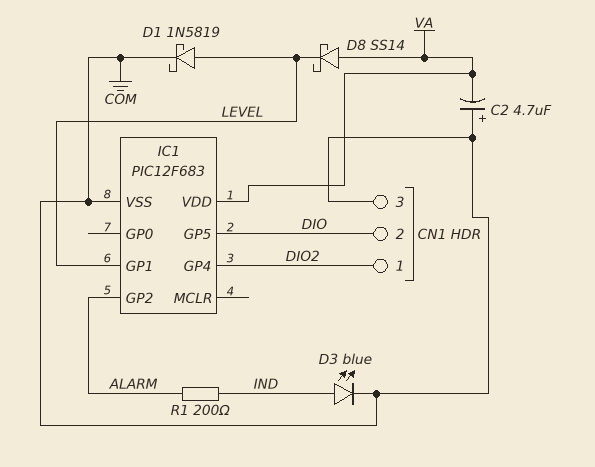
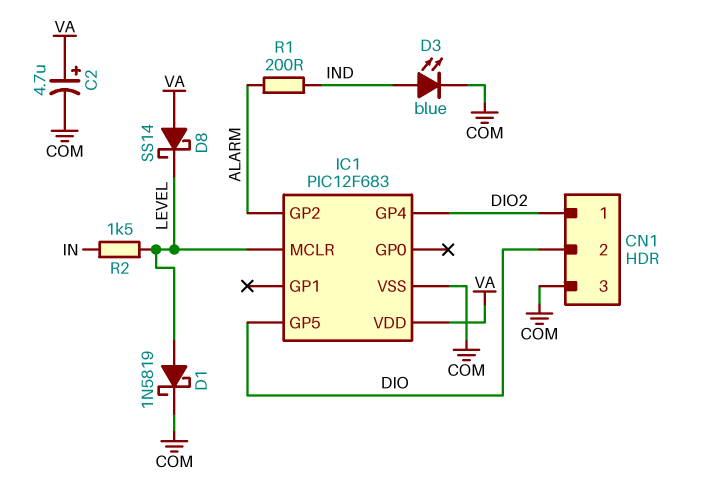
C2: 4.7uF (plus COM, minus VA) -> 4.7uF (plus VA, minus COM)
IC1 pin GP1: LEVEL -> none
IC1 pin MCLR: none -> LEVEL
R2: none -> 1.5k (IN, LEVEL)

